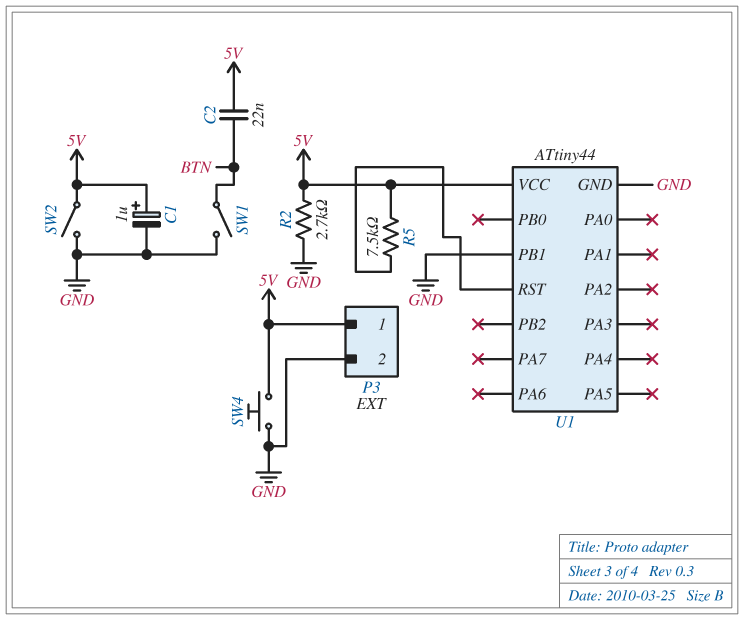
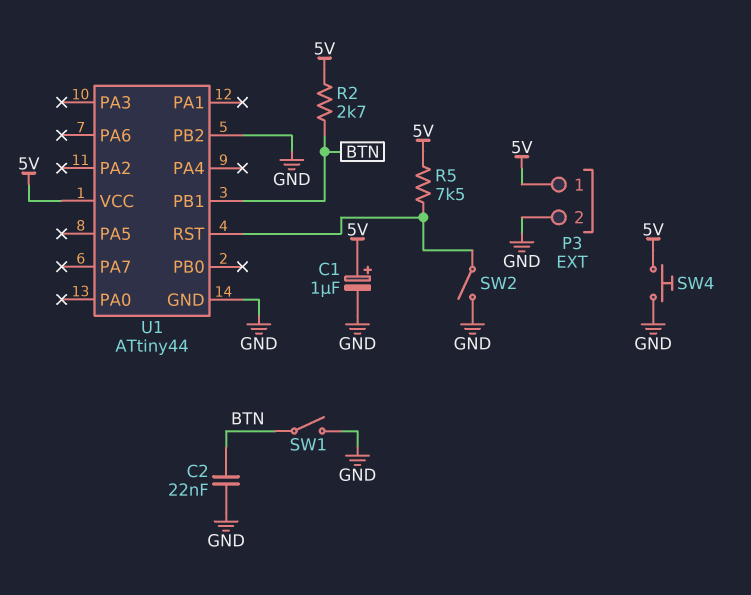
C2: 22nF (5V, BTN) -> 22nF (BTN, GND)
R2: 2.7k (5V, GND) -> 2.7k (5V, BTN)
SW2: switch (5V, GND) -> switch (GND, U1/RST)
U1 pin PB1: GND -> BTN
U1 pin PB2: none -> GND

